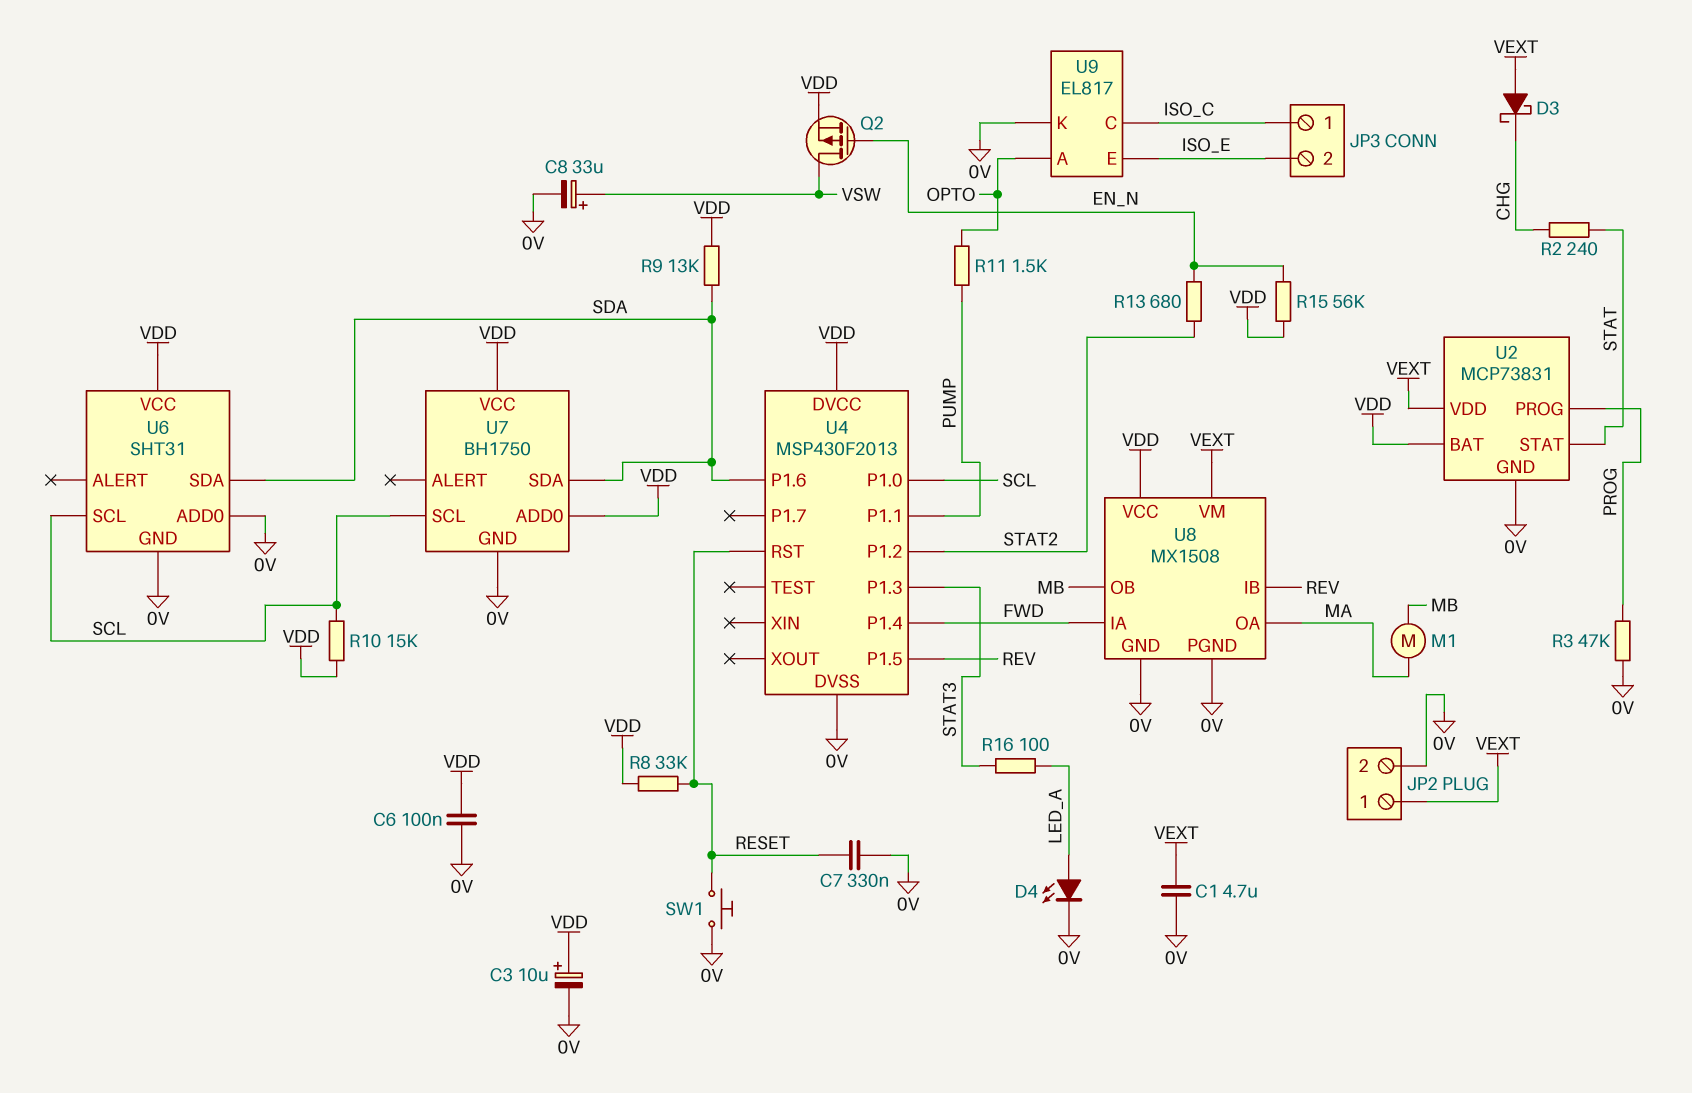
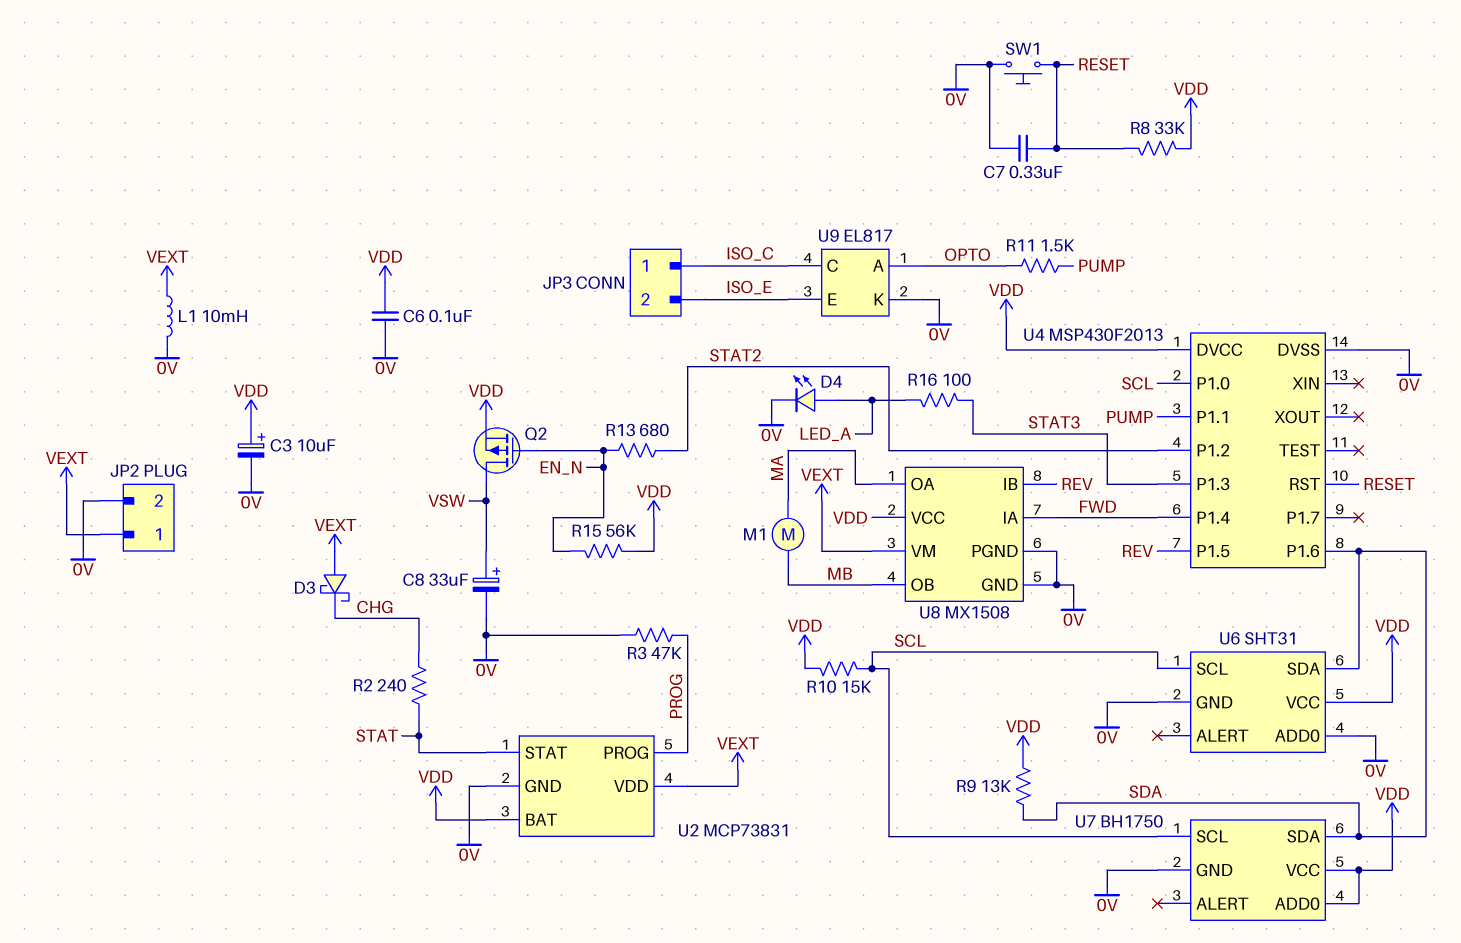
C1: 4.7uF (0V, VEXT) -> none
L1: none -> 10mH (0V, VEXT)

